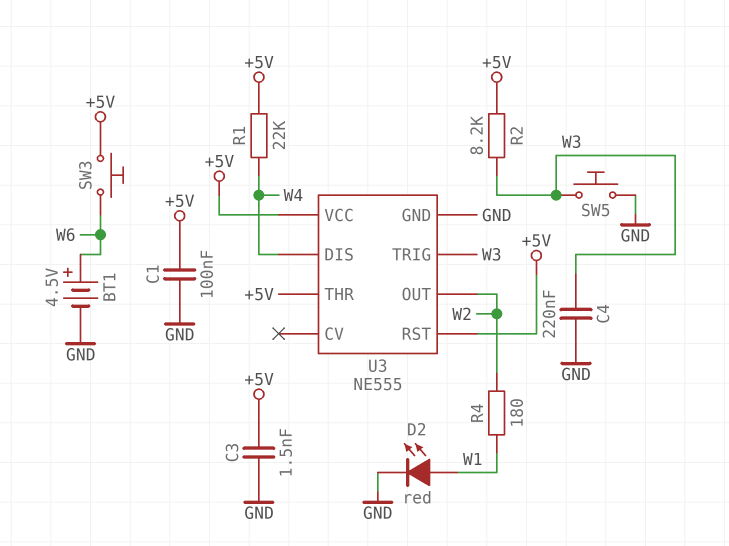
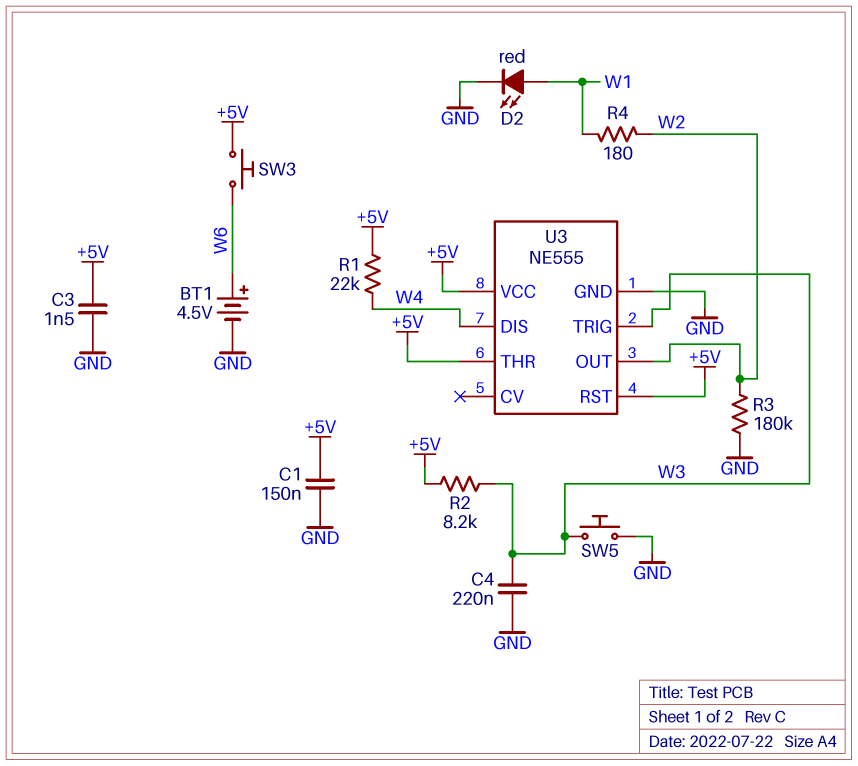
C1: 100nF (+5V, GND) -> 150nF (+5V, GND)
R3: none -> 180k (GND, W2)

